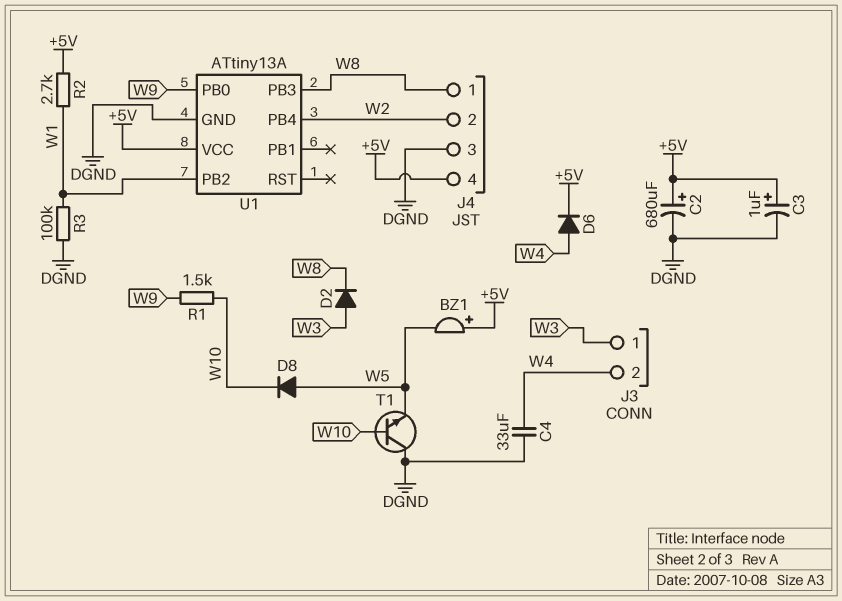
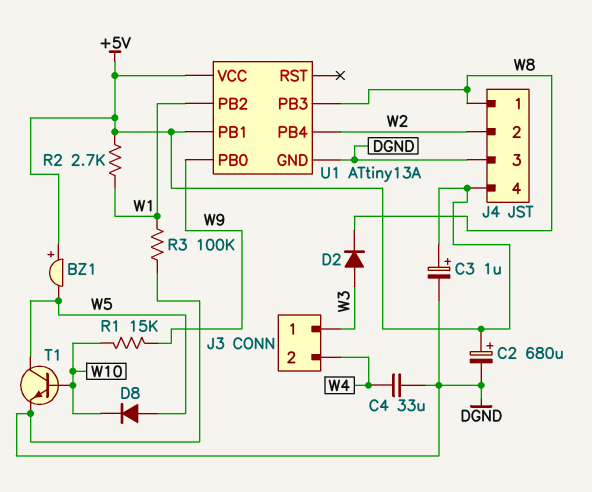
D6: diode (A W4, K +5V) -> none
R1: 1.5k (W9, W10) -> 15k (W9, W10)
T1: NPN (B W10, C DGND, E W5) -> NPN (B W10, C W5, E DGND)
U1 pin PB1: none -> +5V

